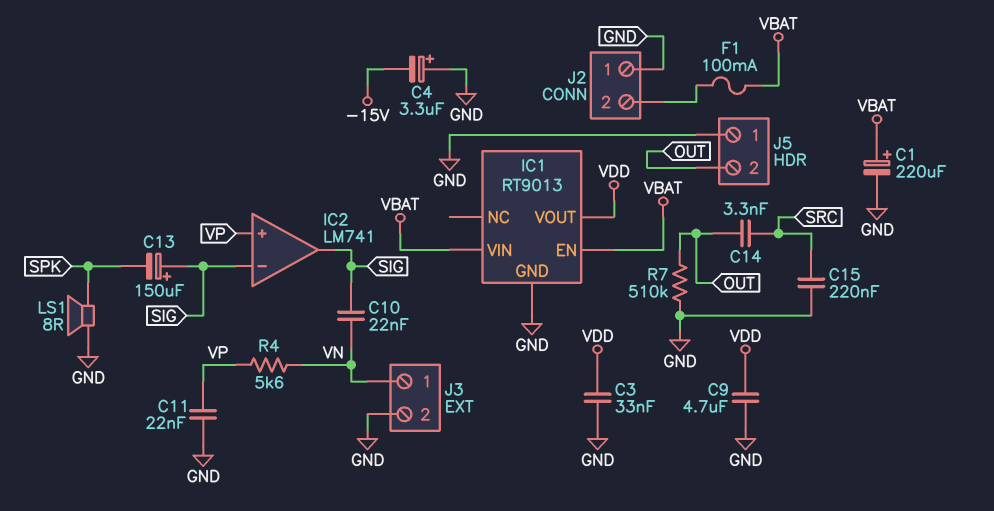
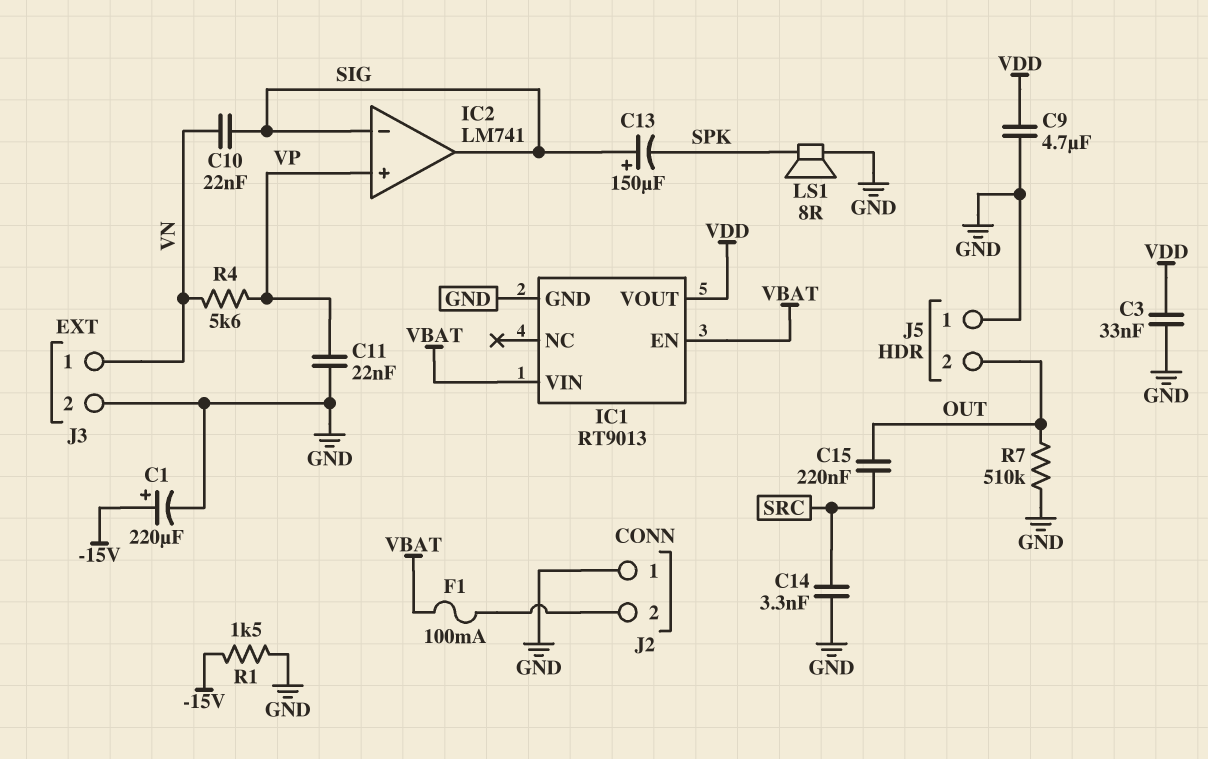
C1: 220uF (plus VBAT, minus GND) -> 220uF (plus -15V, minus GND)
C4: 3.3uF (plus GND, minus -15V) -> none
C14: 3.3nF (OUT, SRC) -> 3.3nF (GND, SRC)
C15: 220nF (GND, SRC) -> 220nF (OUT, SRC)
R1: none -> 1.5k (-15V, GND)

